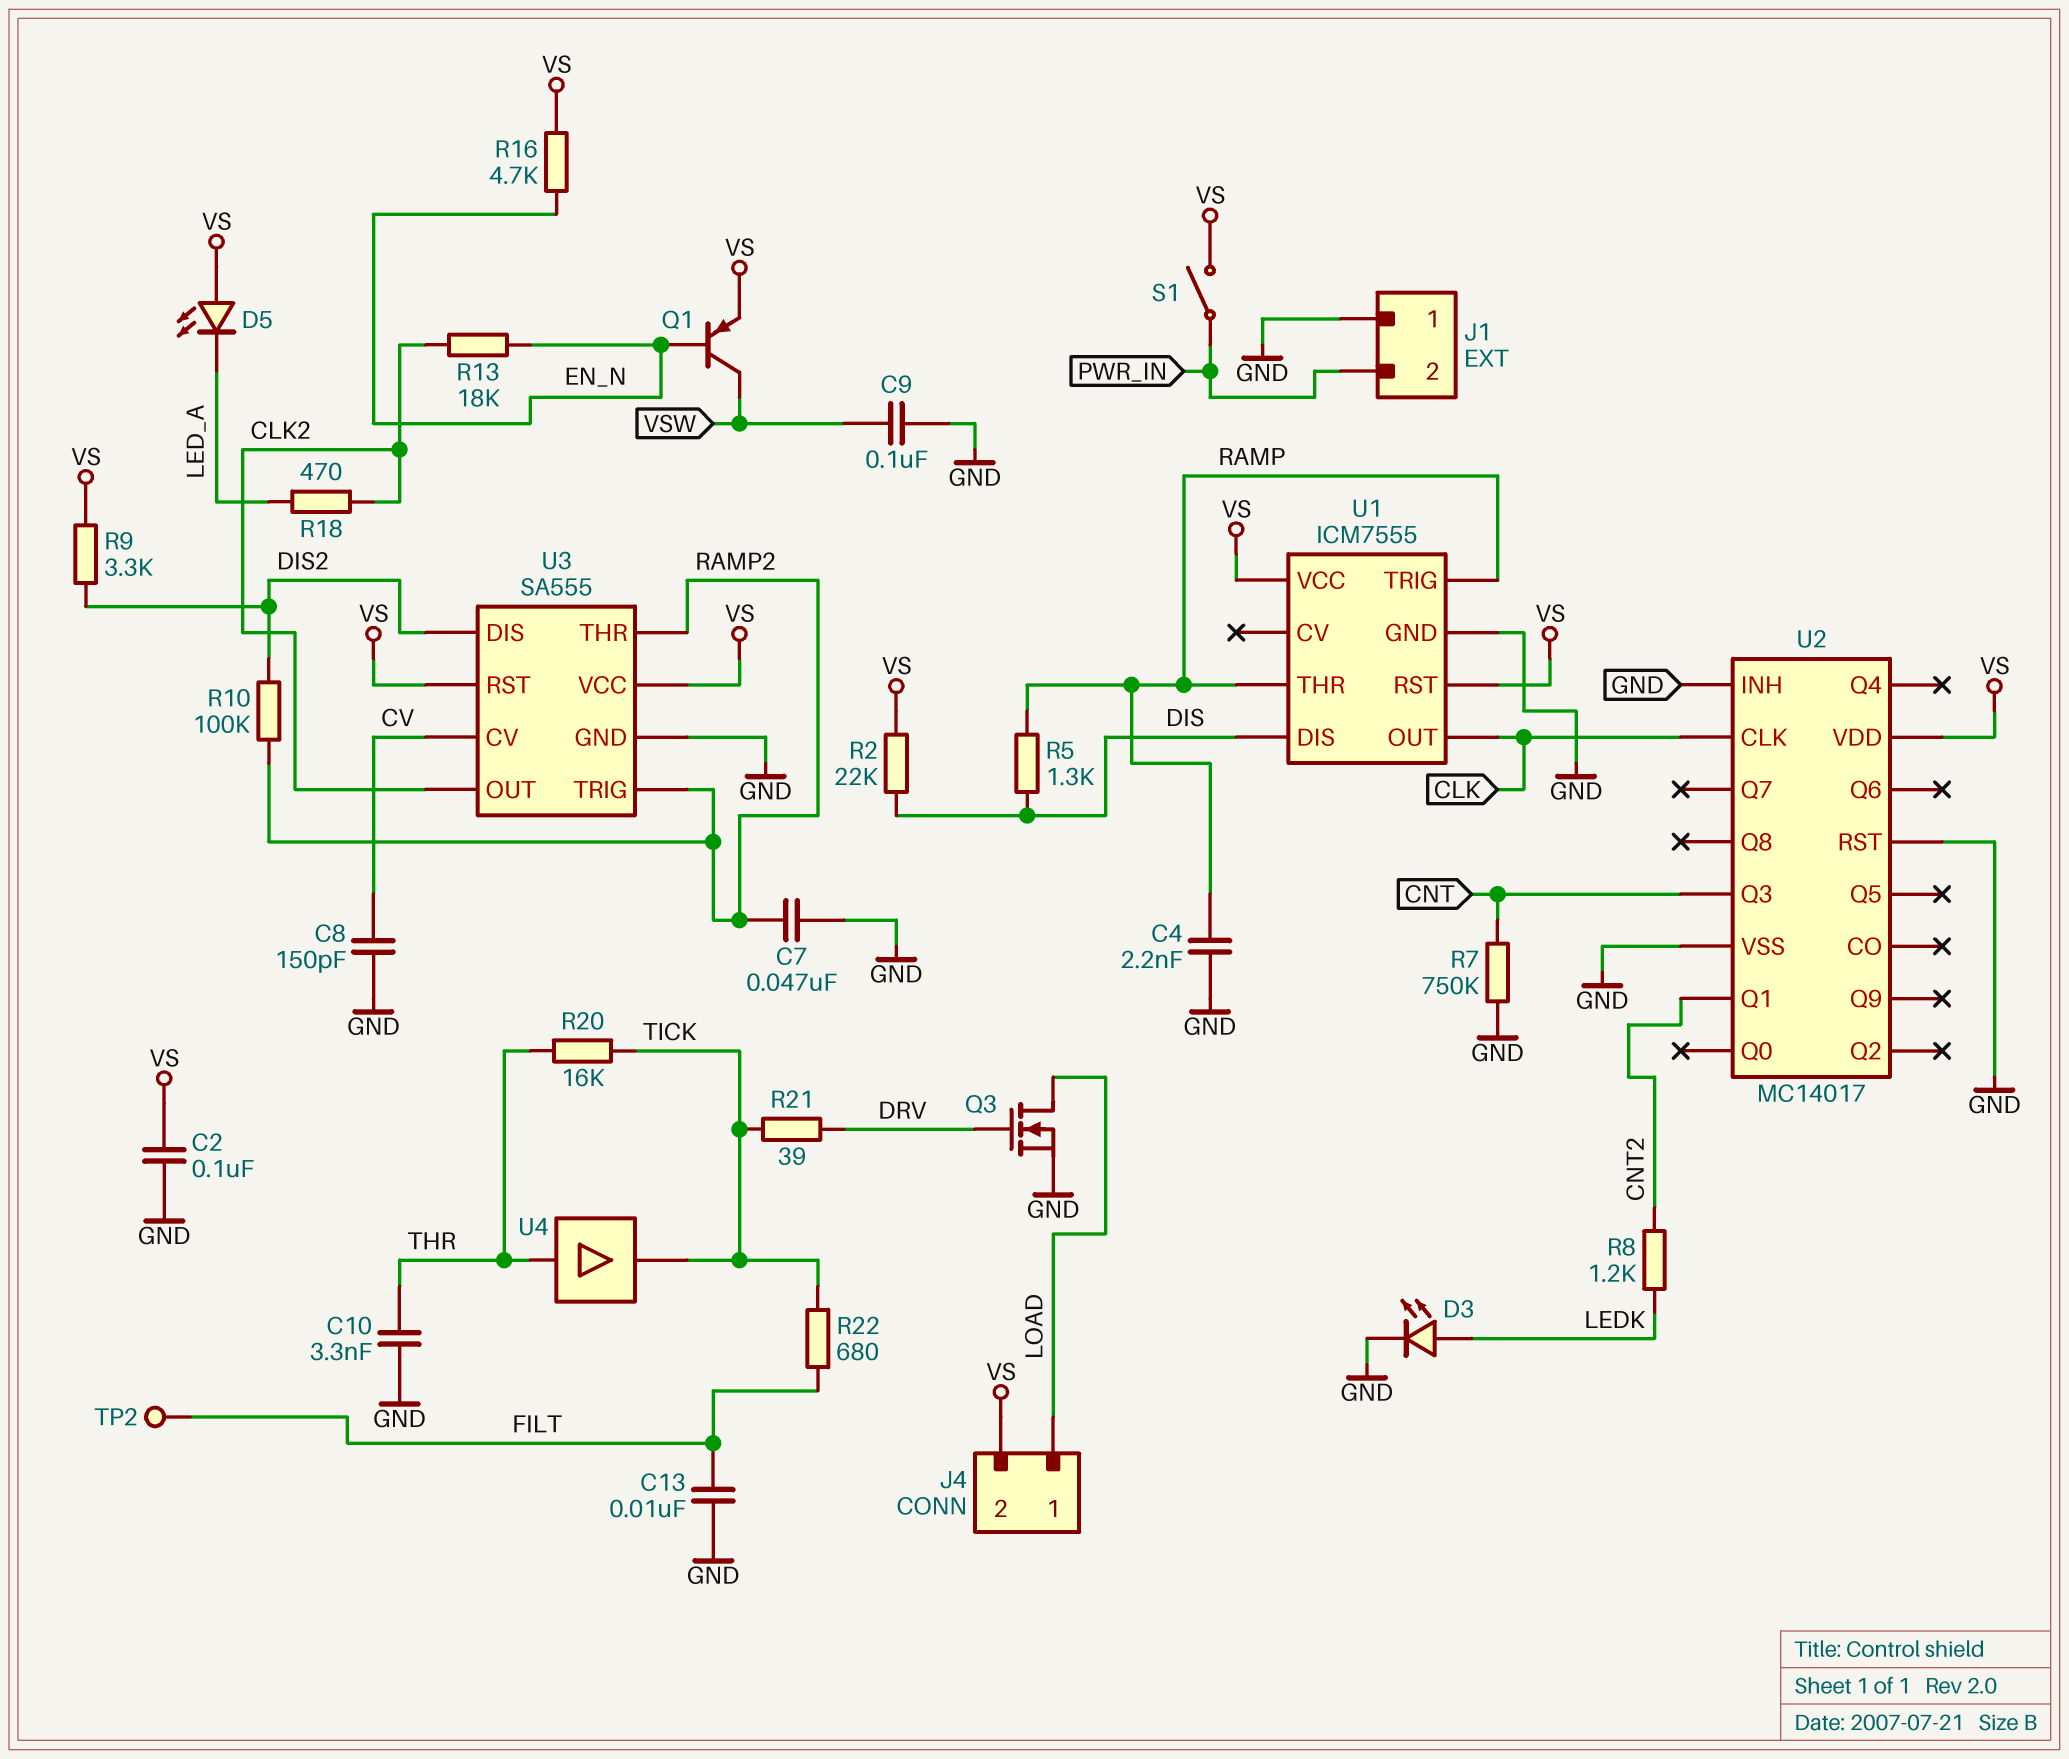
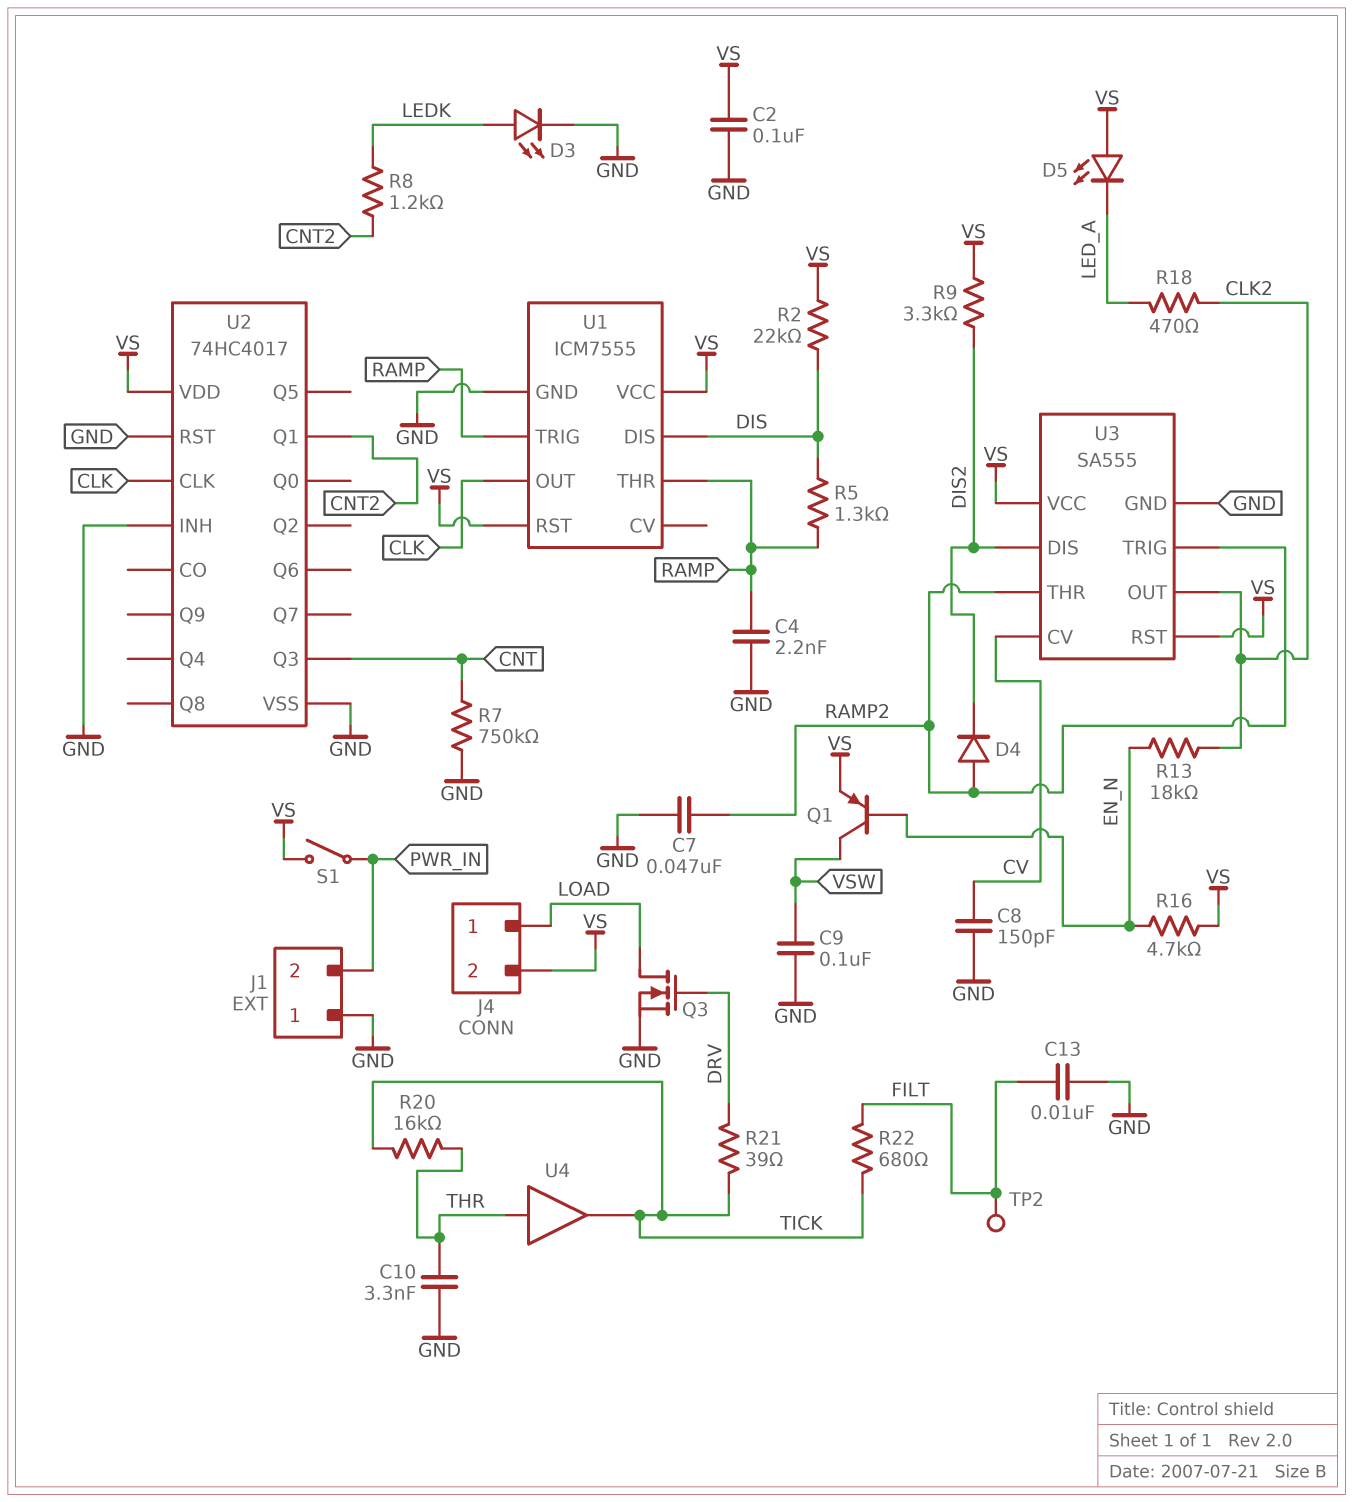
D4: none -> diode (A RAMP2, K DIS2)
R10: 100k (DIS2, RAMP2) -> none
U2: MC14017 -> 74HC4017

